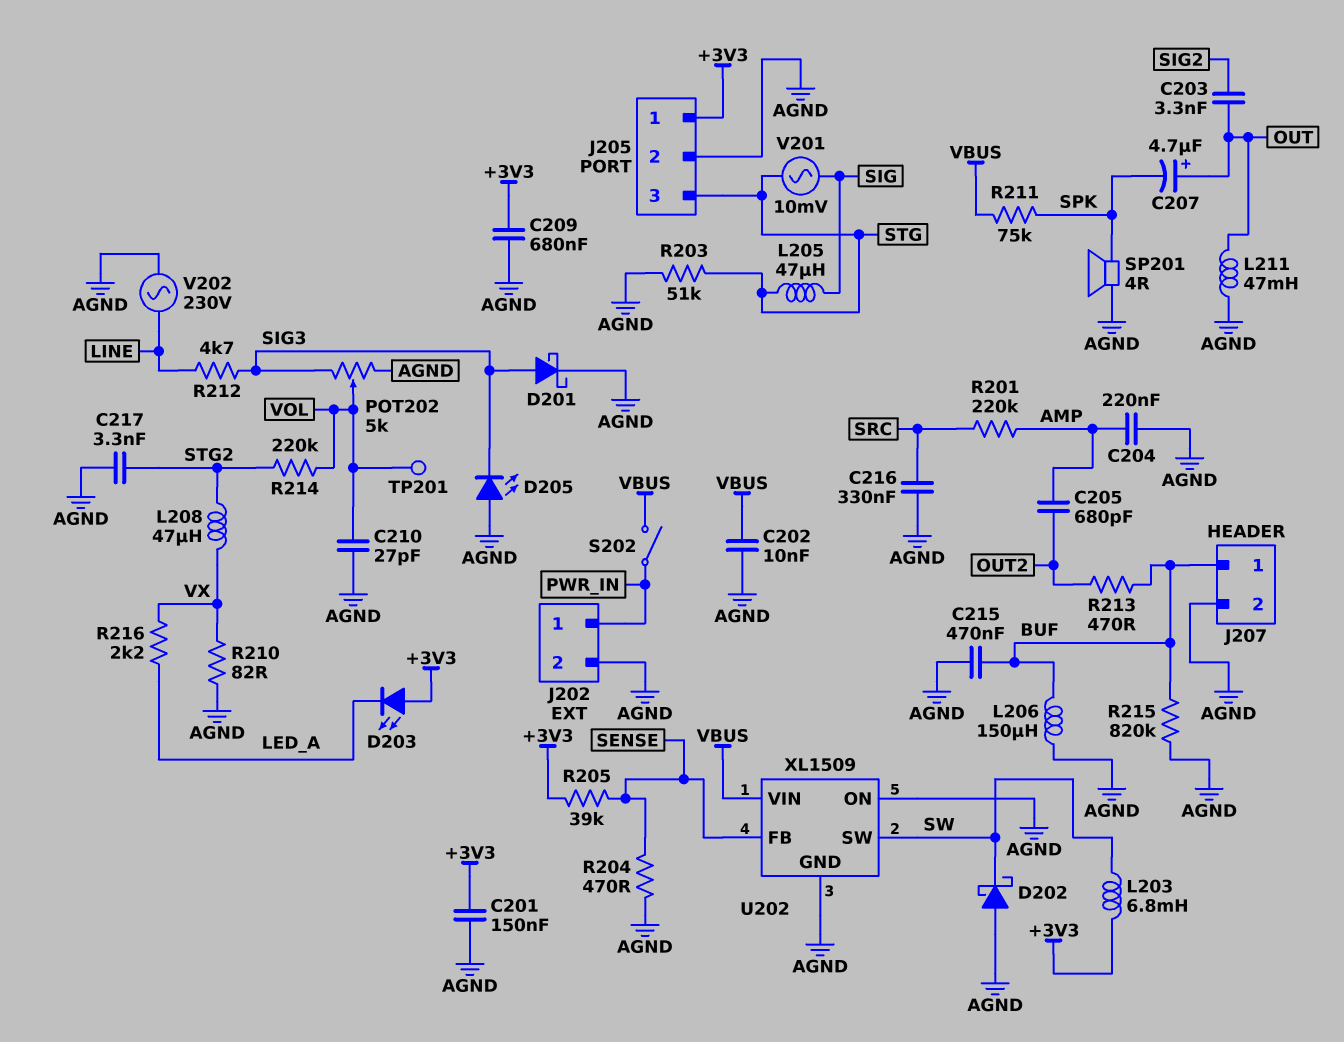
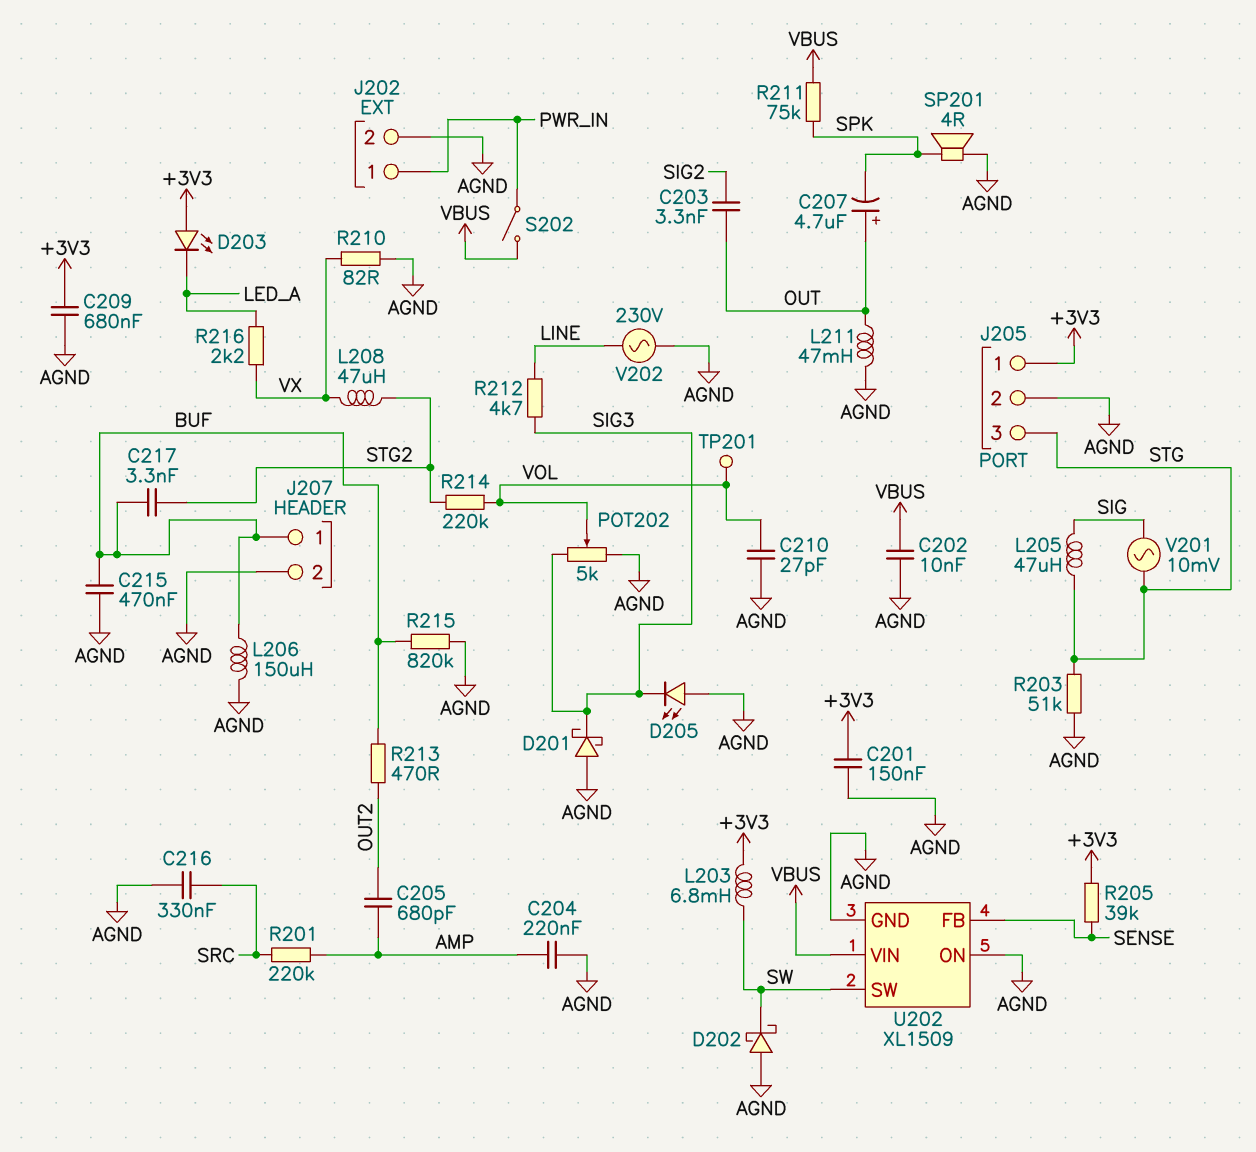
C217: 3.3nF (AGND, STG2) -> 3.3nF (BUF, STG2)
D201: schottky (A SIG3, K AGND) -> schottky (A AGND, K SIG3)
R204: 470 (AGND, SENSE) -> none

